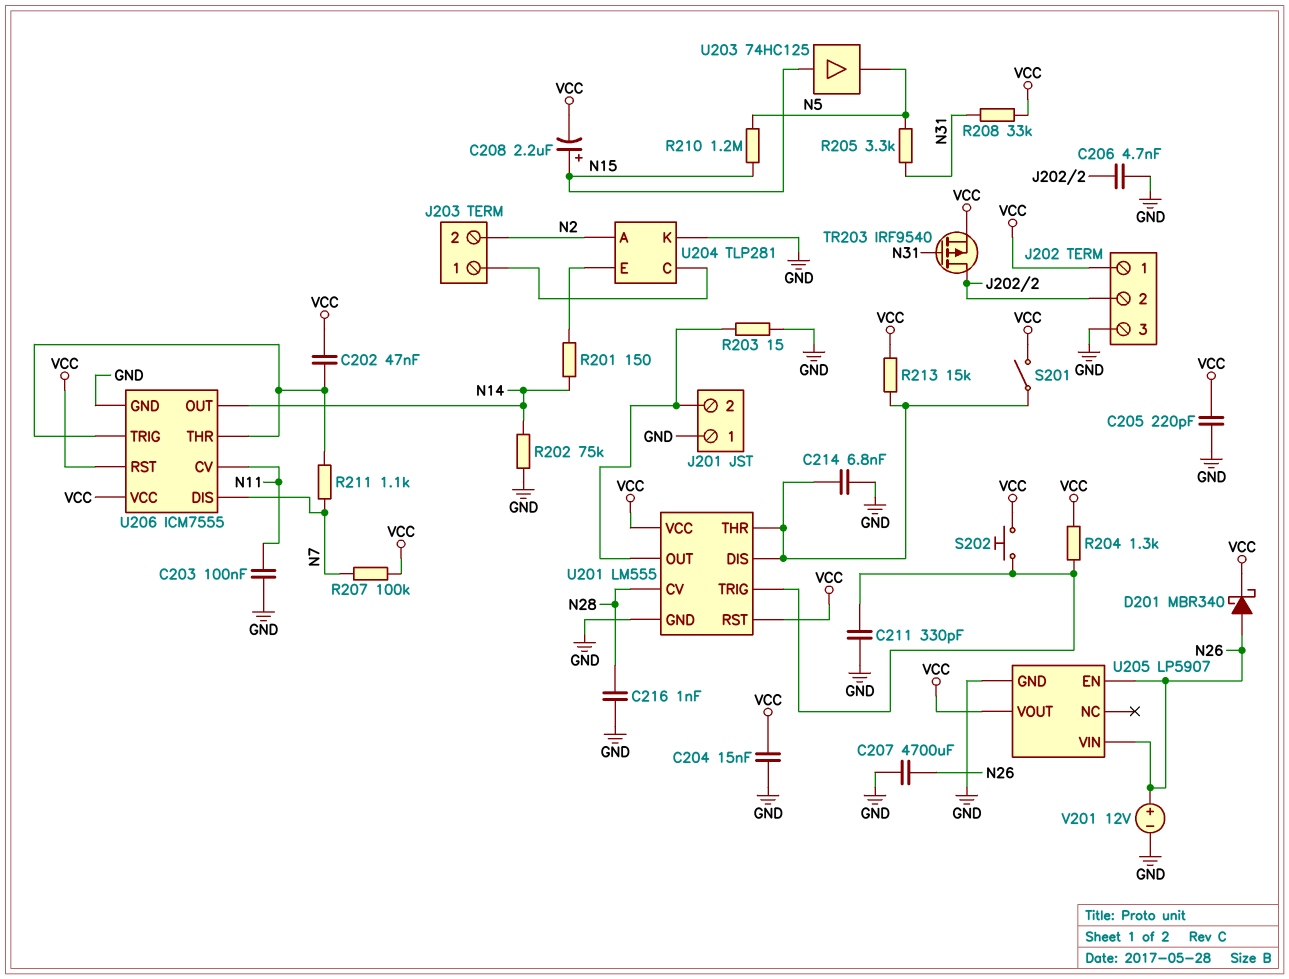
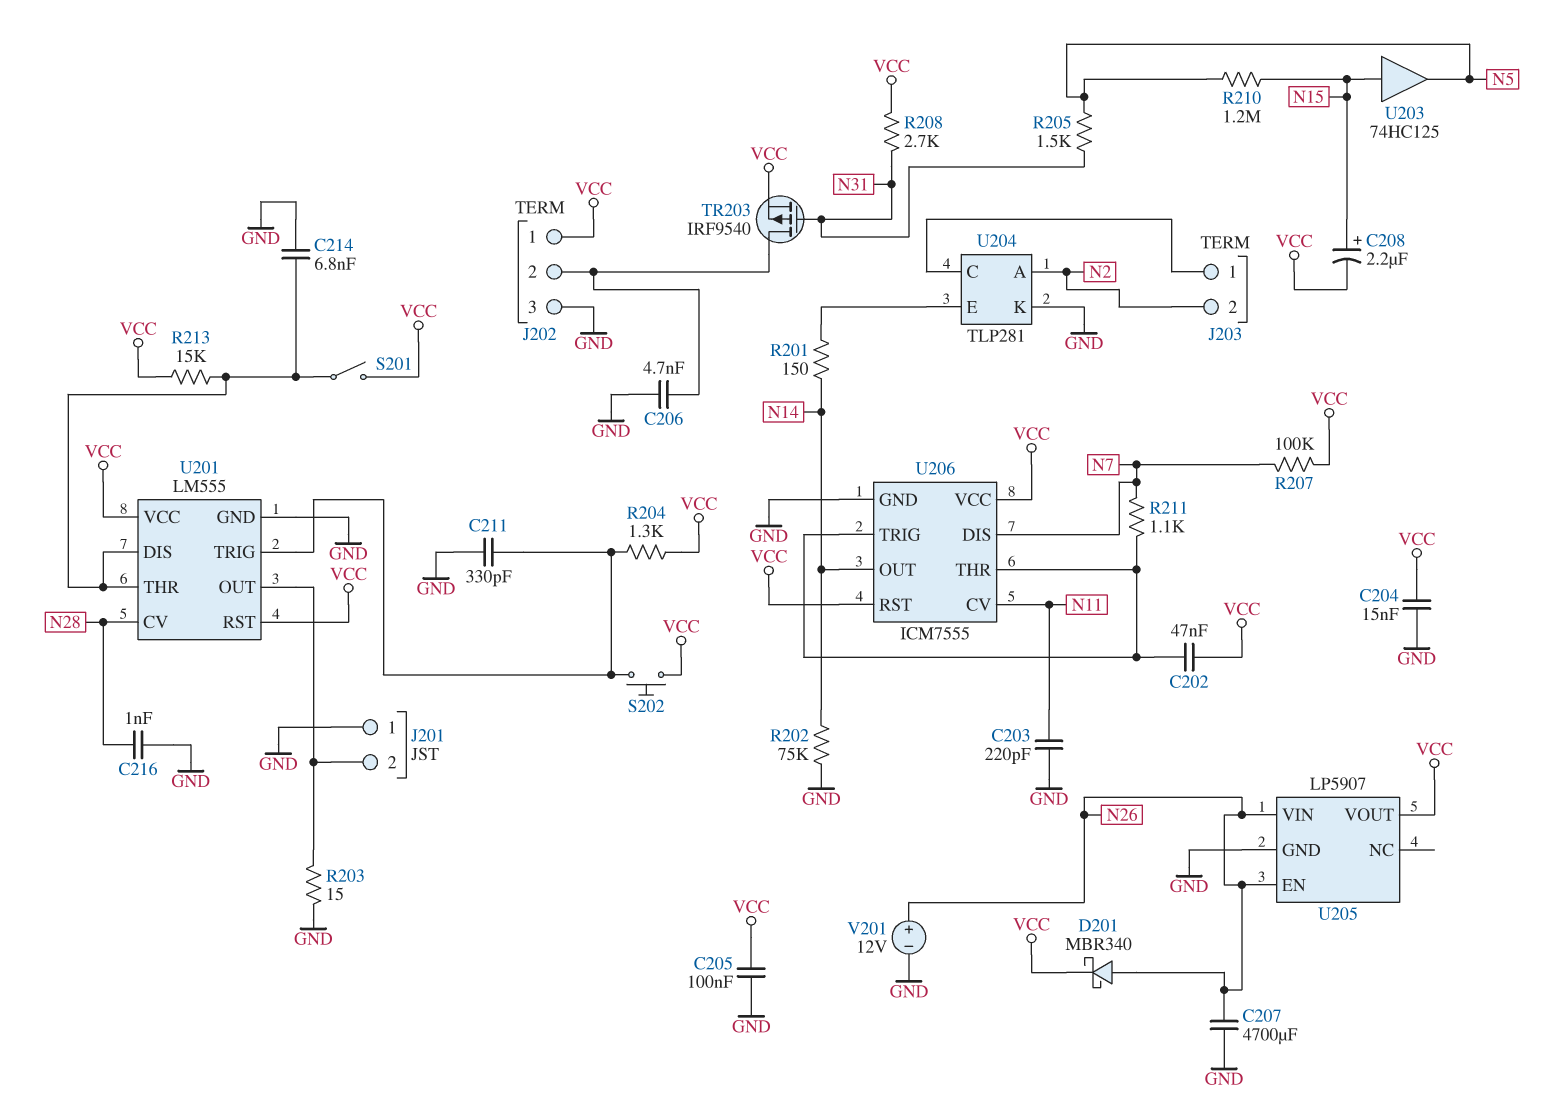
C203: 100nF (GND, N11) -> 220pF (GND, N11)
C205: 220pF (GND, VCC) -> 100nF (GND, VCC)
R205: 3.3k (N5, N31) -> 1.5k (N5, N31)
R208: 33k (N31, VCC) -> 2.7k (N31, VCC)

